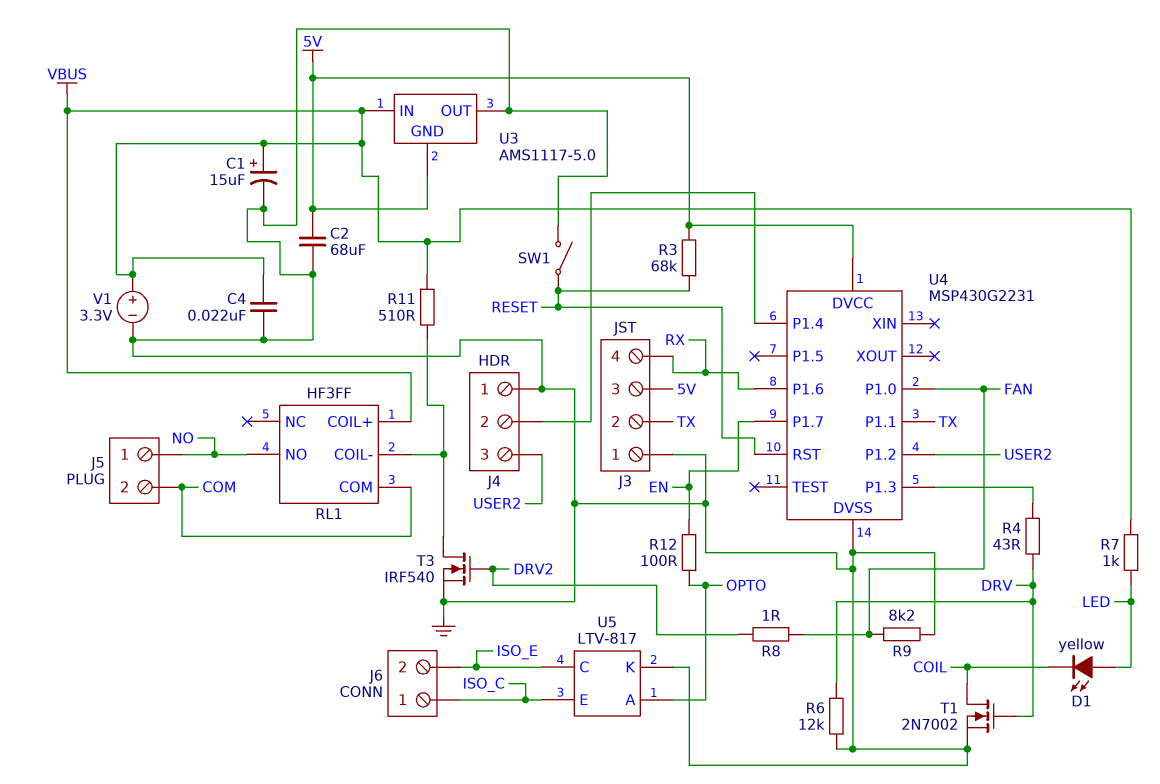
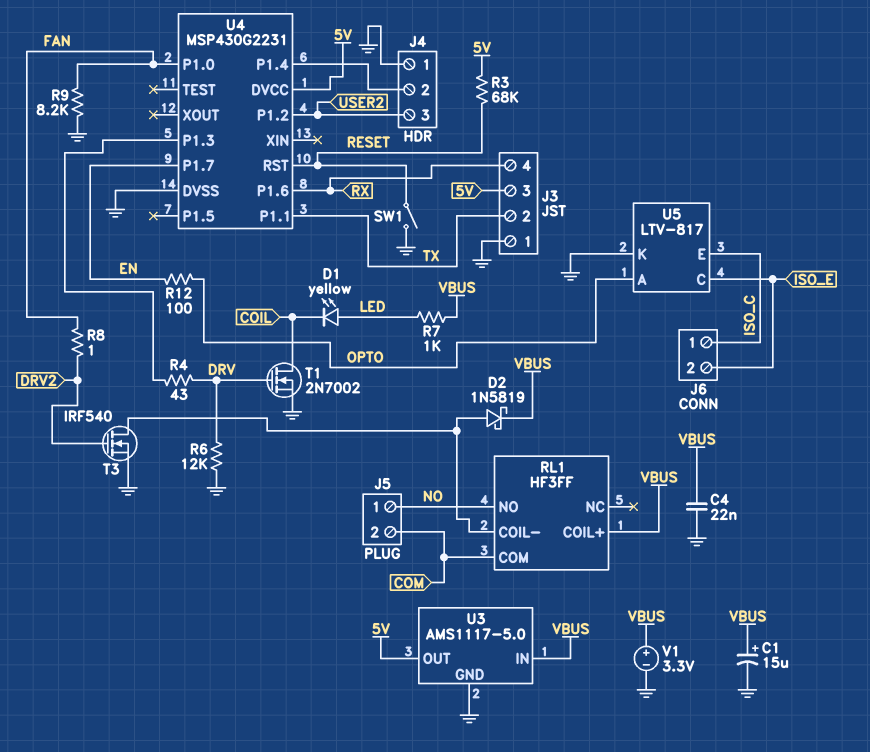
C2: 68uF (5V, GND) -> none
D2: none -> schottky 1N5819 (A RL1/COIL-, K VBUS)
R11: 510 (RL1/COIL-, VBUS) -> none
U3 pin GND: 5V -> GND
U3 pin OUT: GND -> 5V

